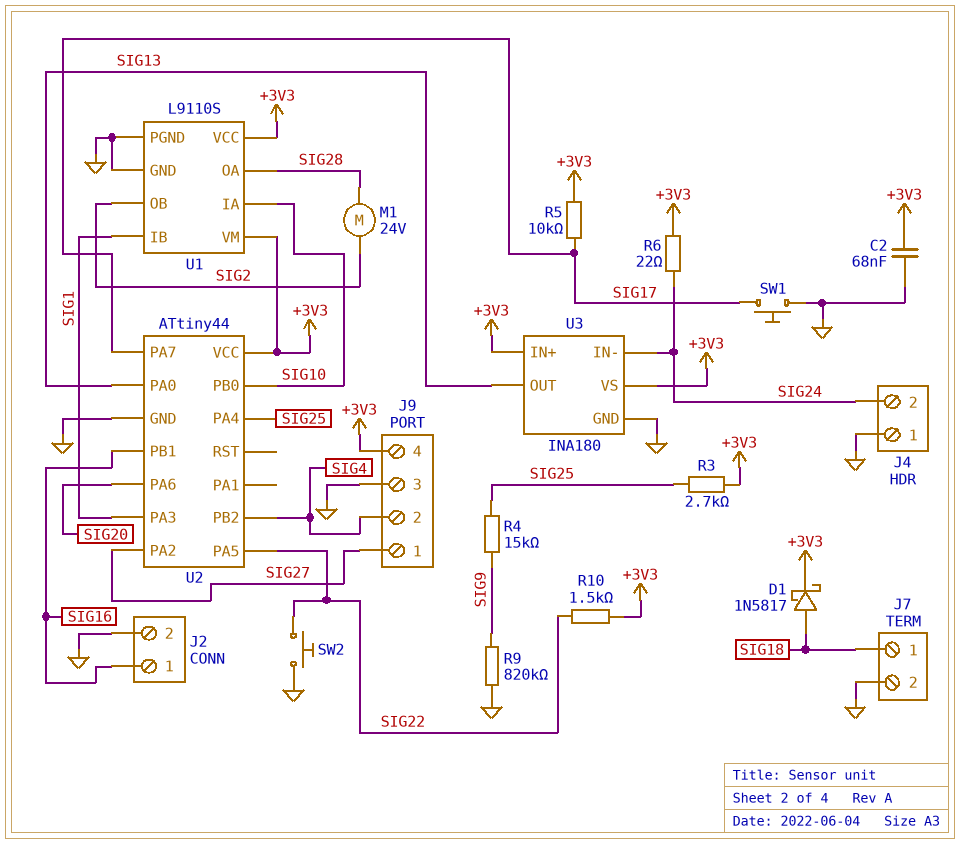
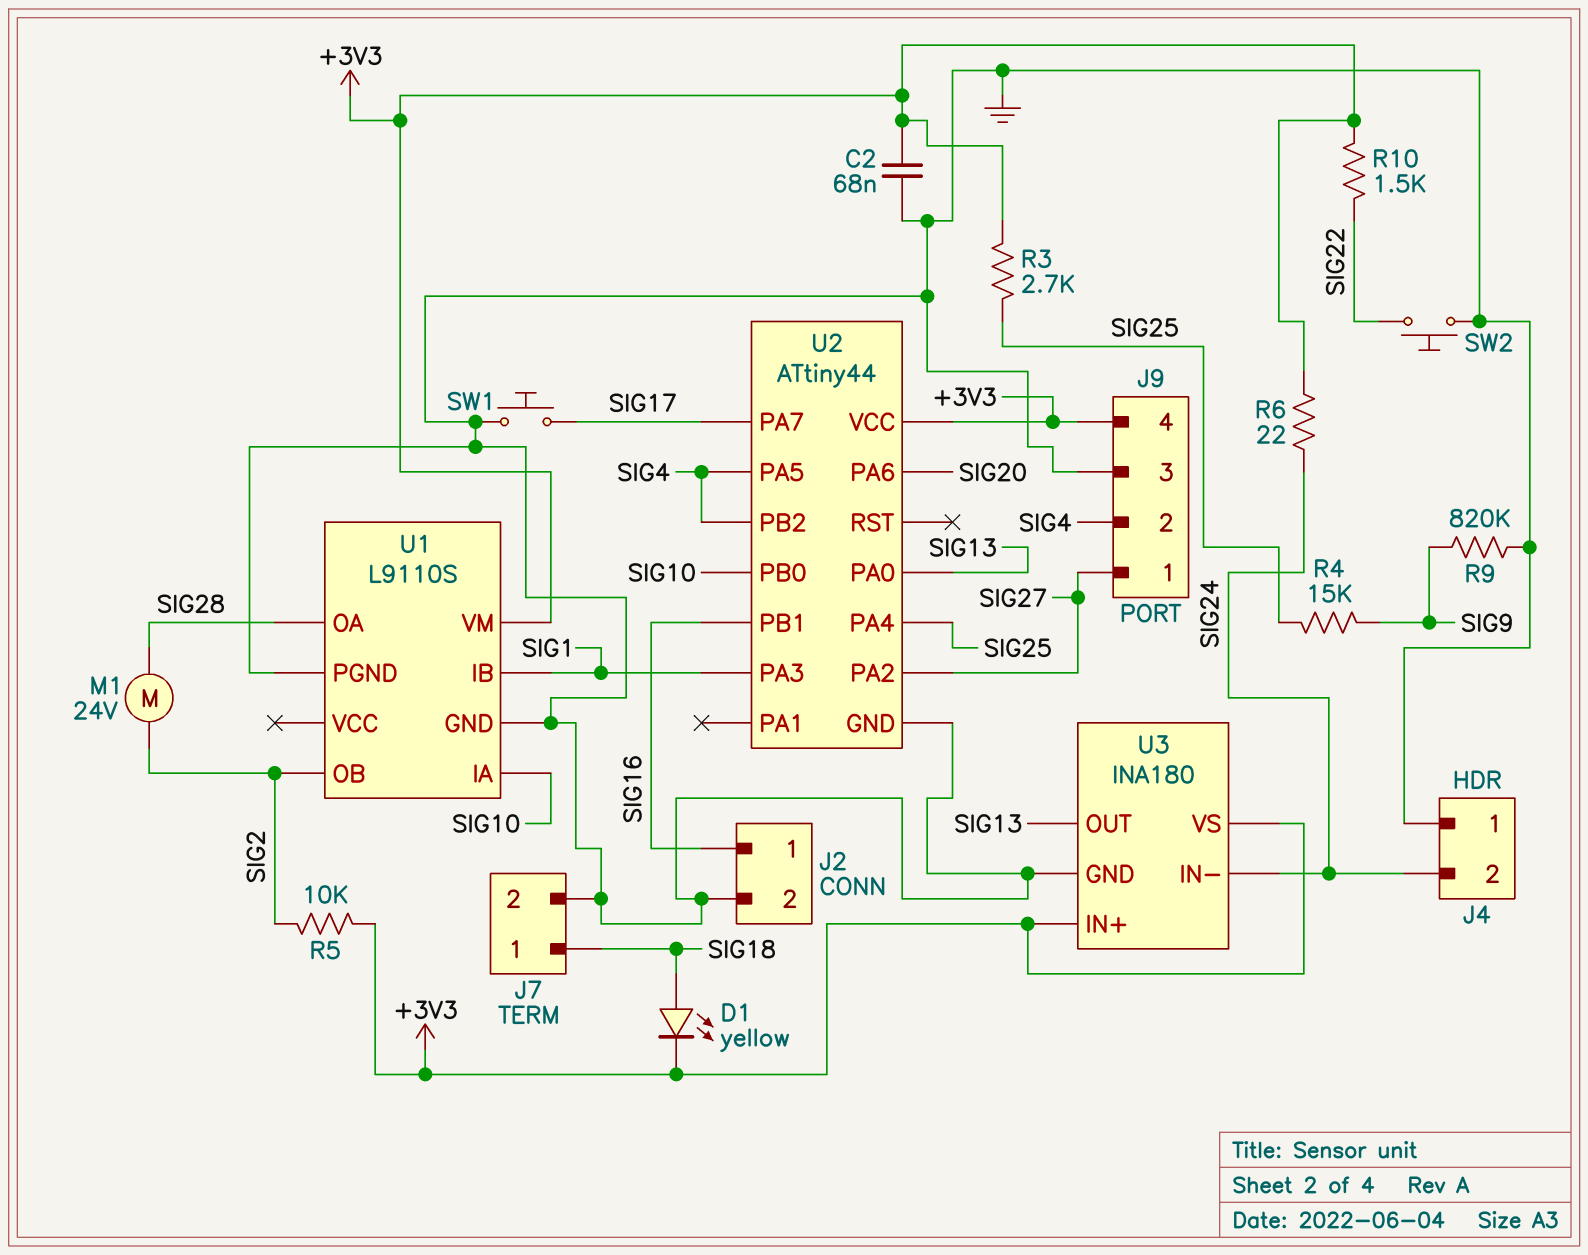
D1: schottky 1N5817 (A SIG18, K +3V3) -> LED yellow (A SIG18, K +3V3)
R5: 10k (+3V3, SIG17) -> 10k (+3V3, SIG2)
U1 pin VCC: +3V3 -> none
U2 pin PA5: SIG22 -> SIG4

